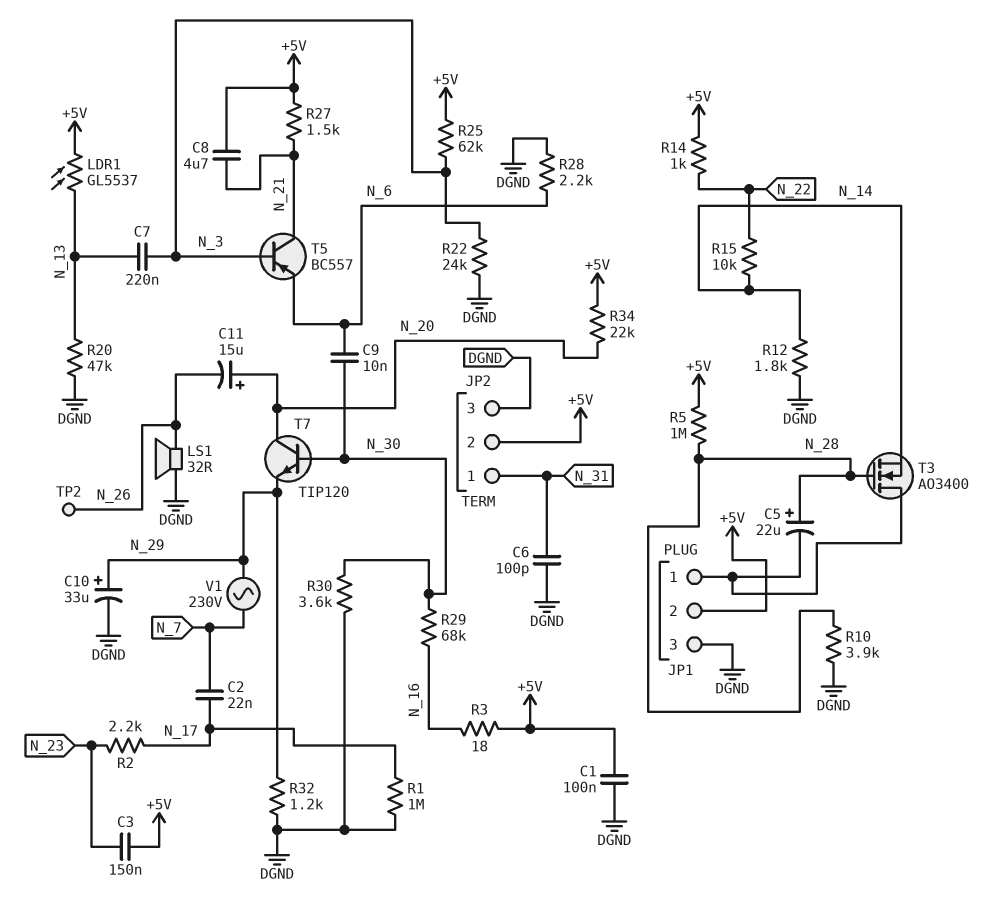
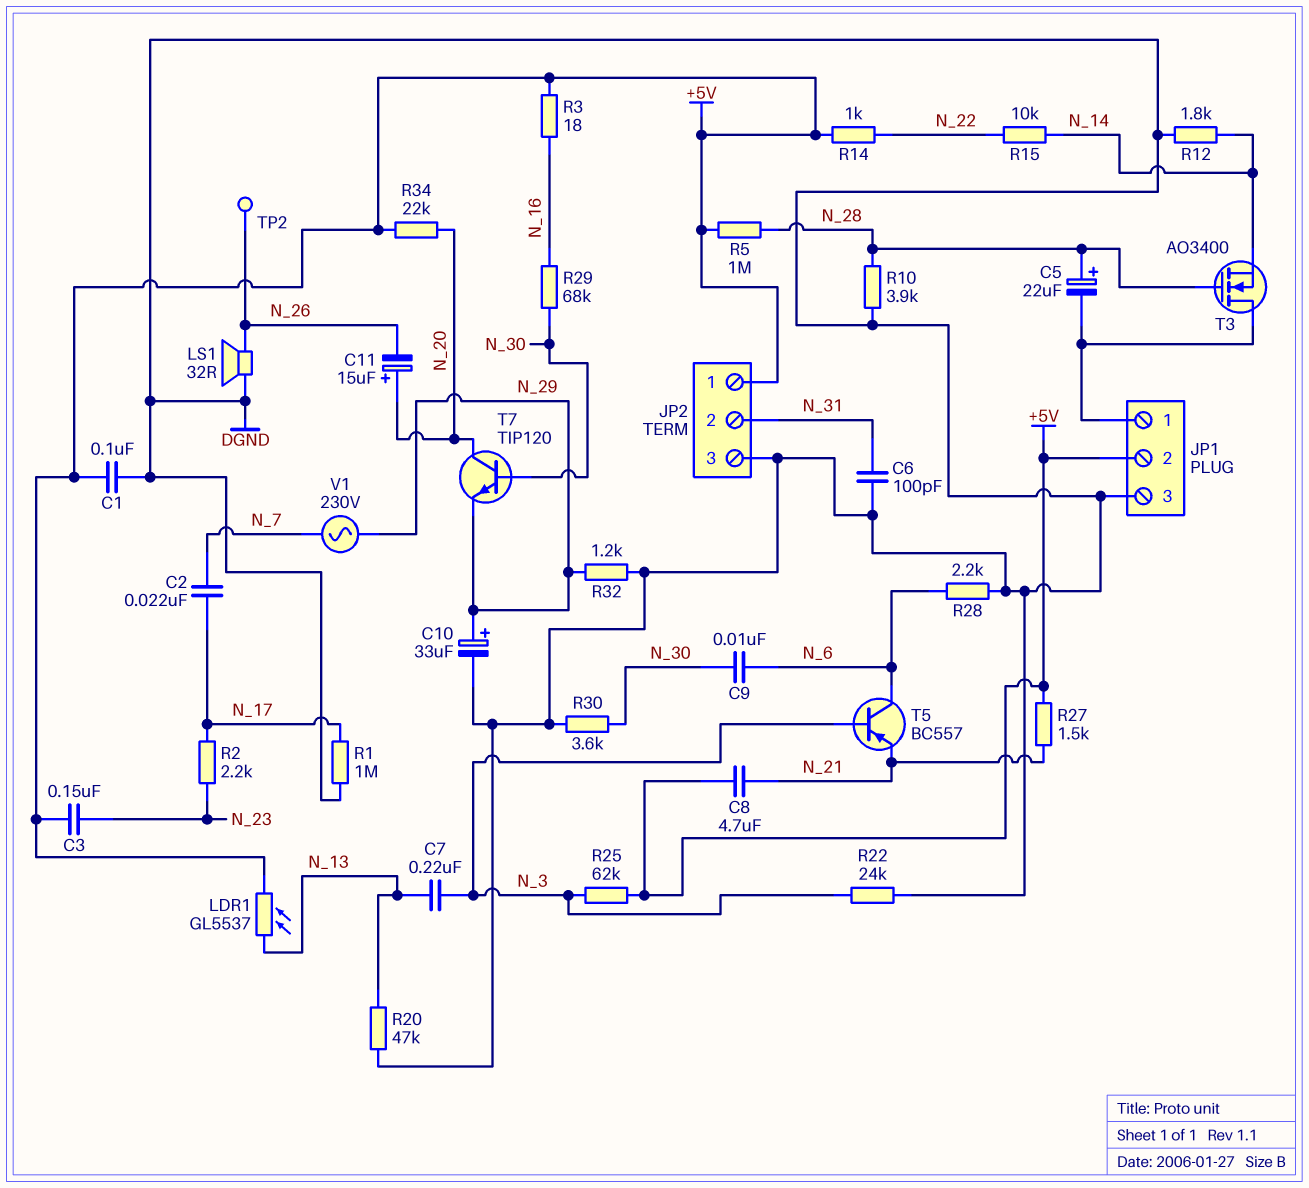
JP2 pin 1: N_31 -> +5V
JP2 pin 2: +5V -> N_31
T5: PNP BC557 (B N_3, C N_21, E N_6) -> PNP BC557 (B N_3, C N_6, E N_21)

